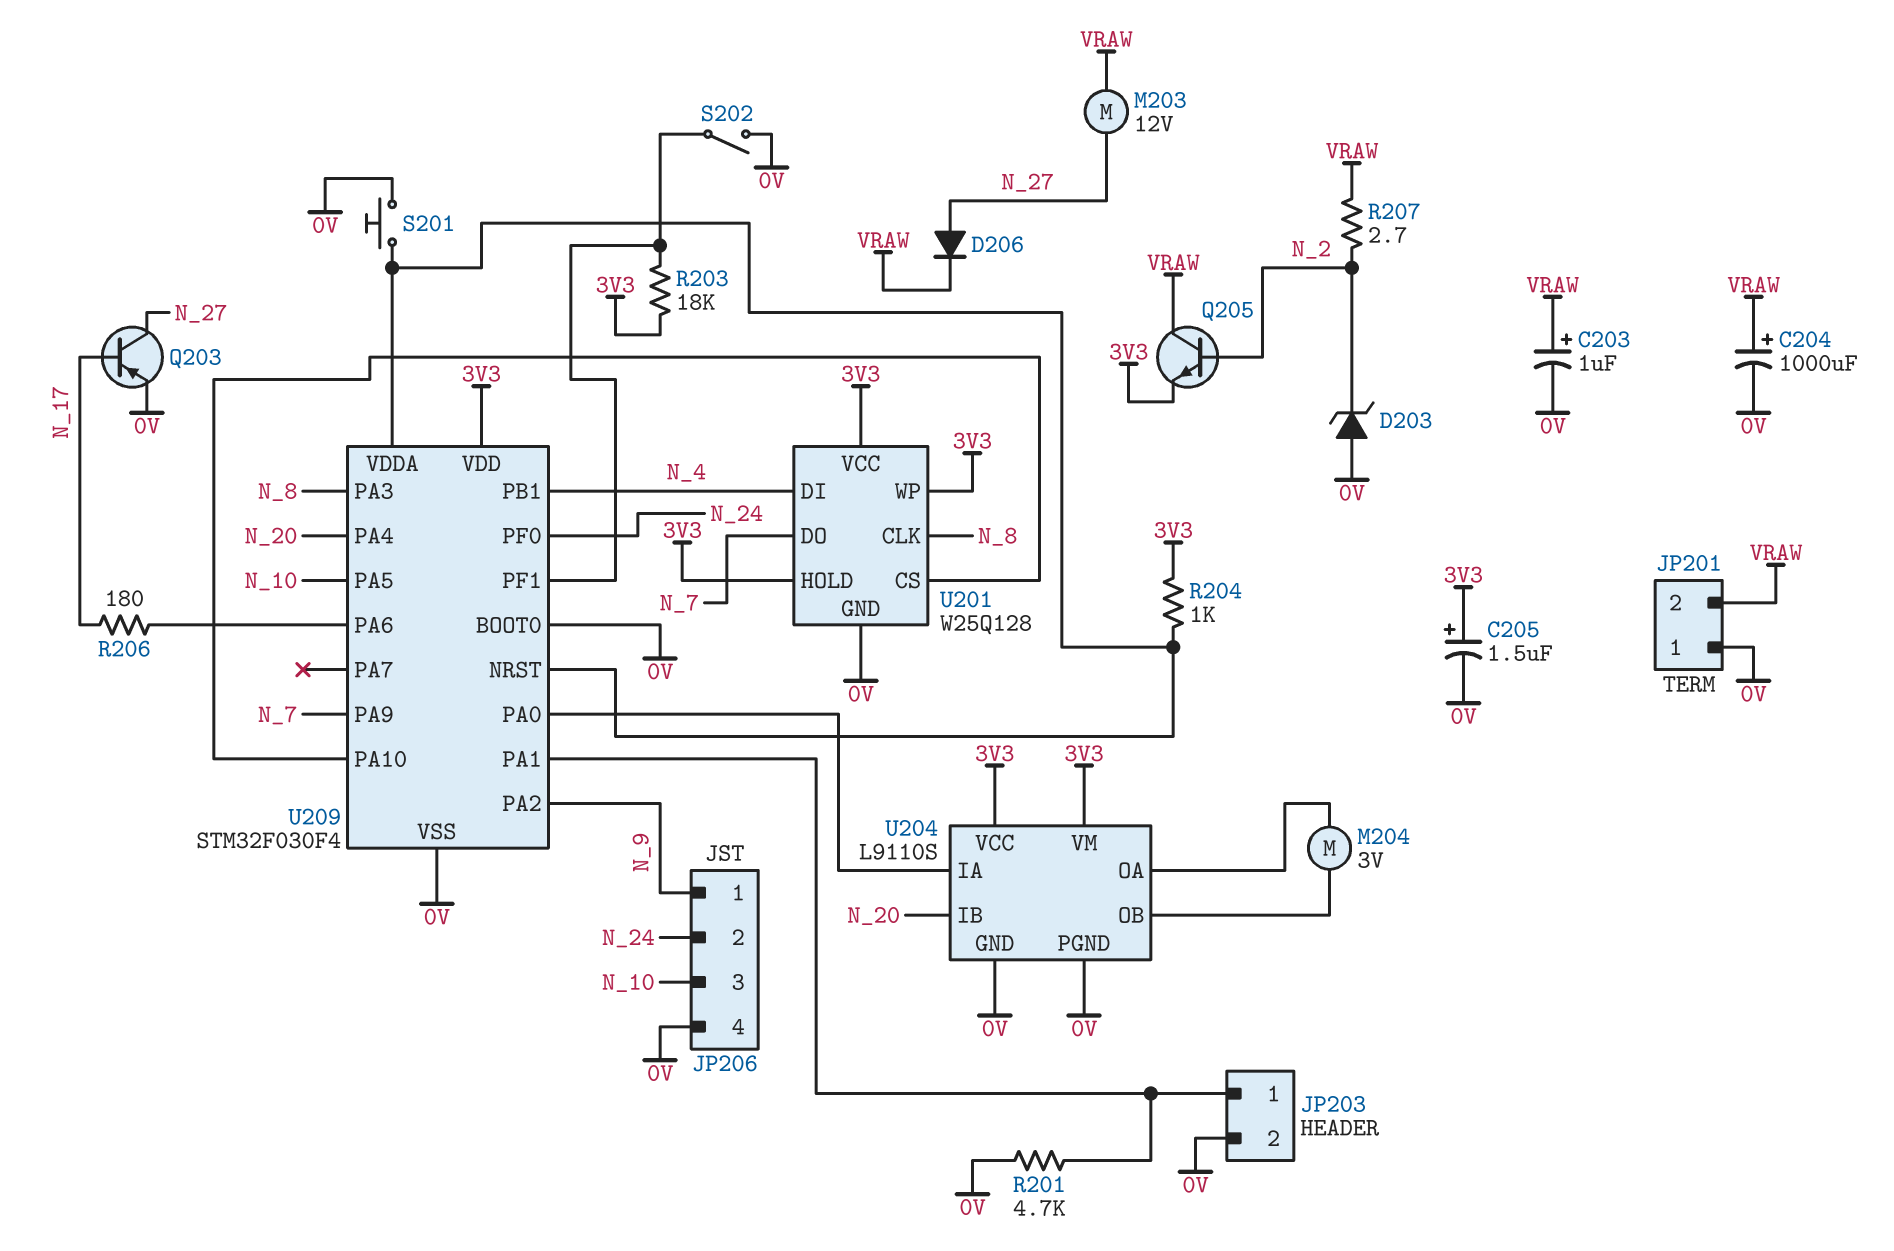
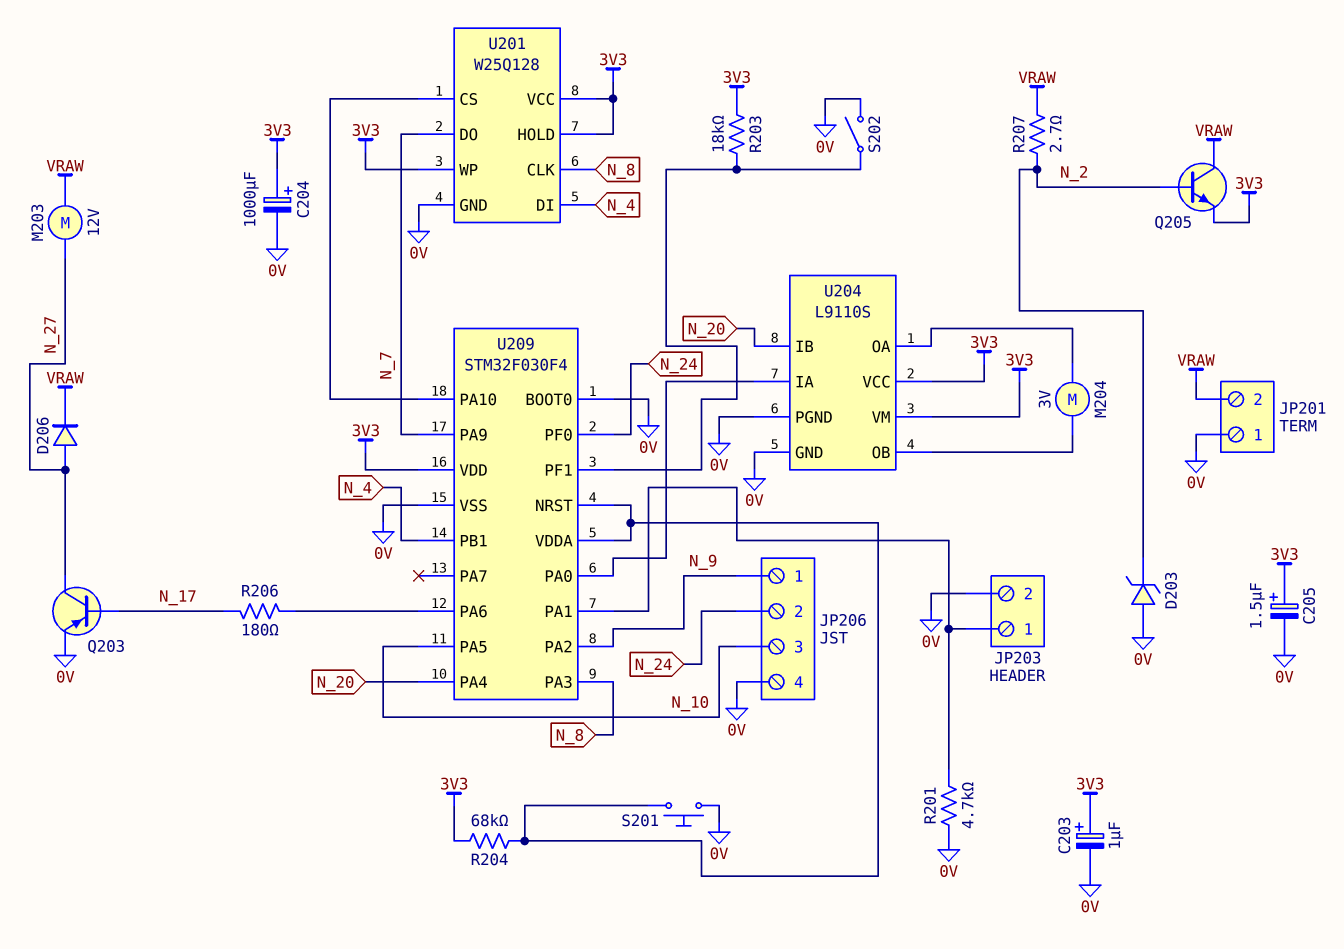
C203: 1uF (plus VRAW, minus 0V) -> 1uF (plus 3V3, minus 0V)
C204: 1000uF (plus VRAW, minus 0V) -> 1000uF (plus 3V3, minus 0V)
R204: 1k (3V3, U209/NRST) -> 68k (3V3, U209/NRST)

